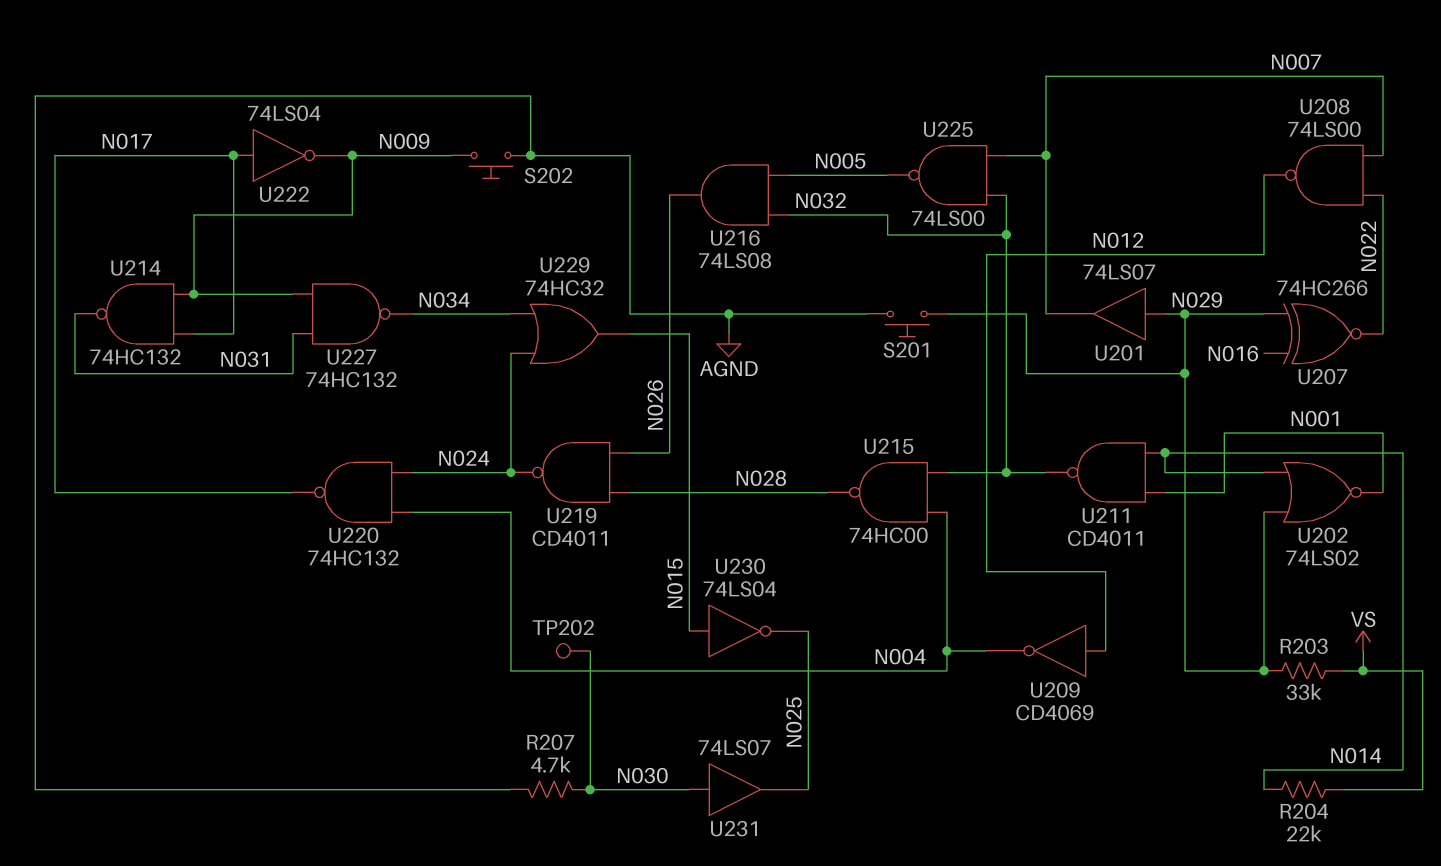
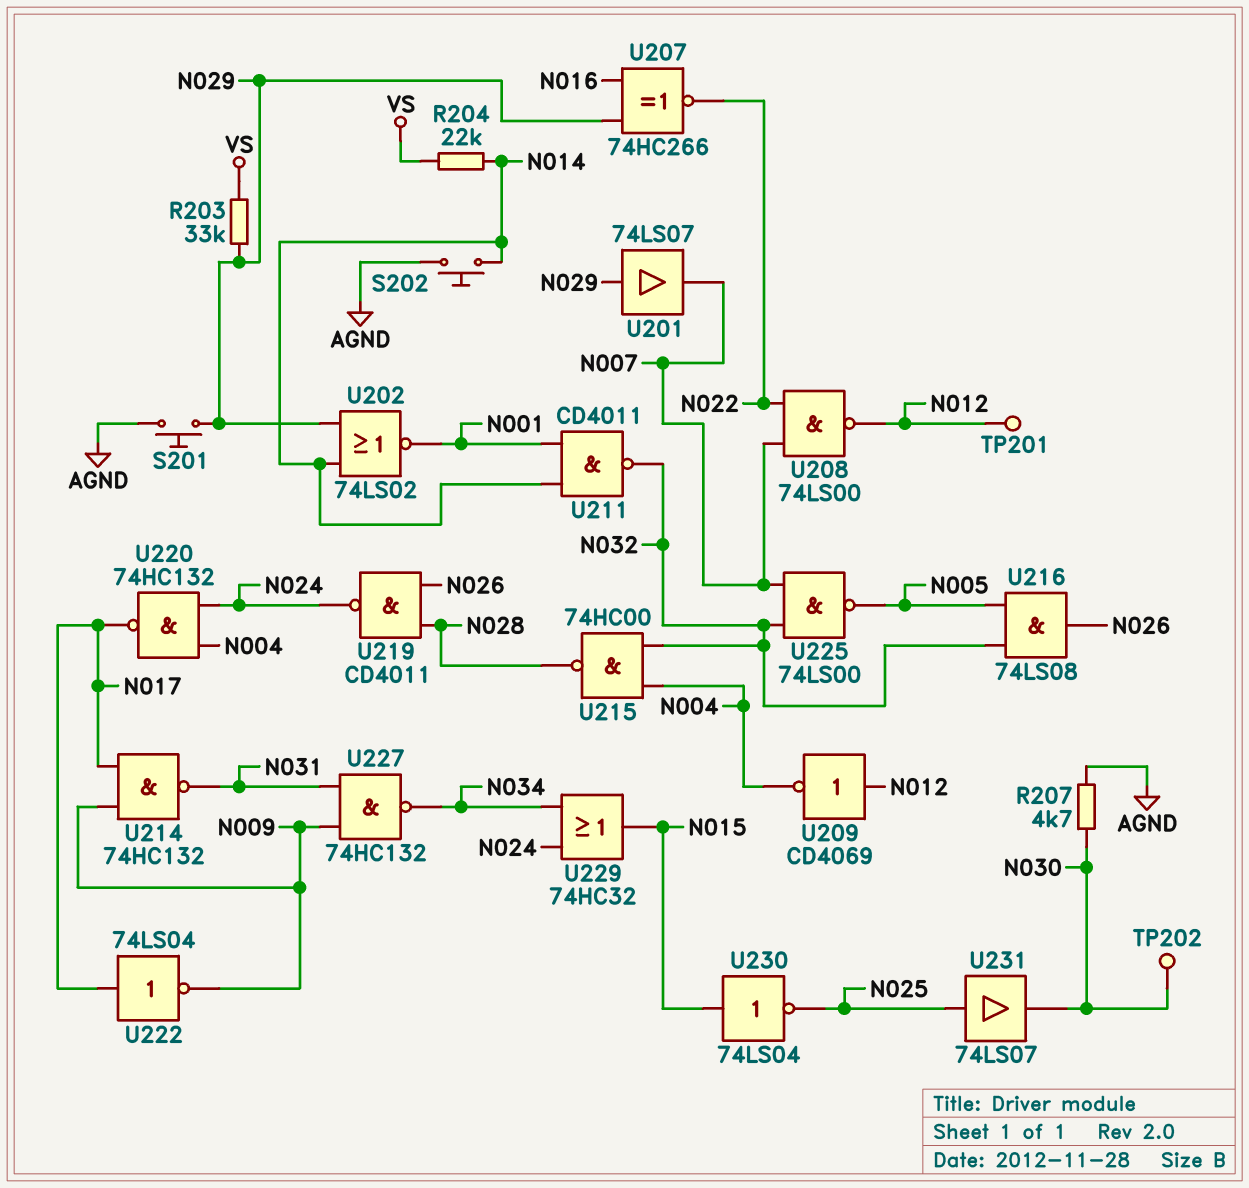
S202: button (AGND, N009) -> button (AGND, N014)
TP201: none -> test point (N012)
U231: buffer 74LS07 (in N030, out N025) -> buffer 74LS07 (in N025, out N030)

